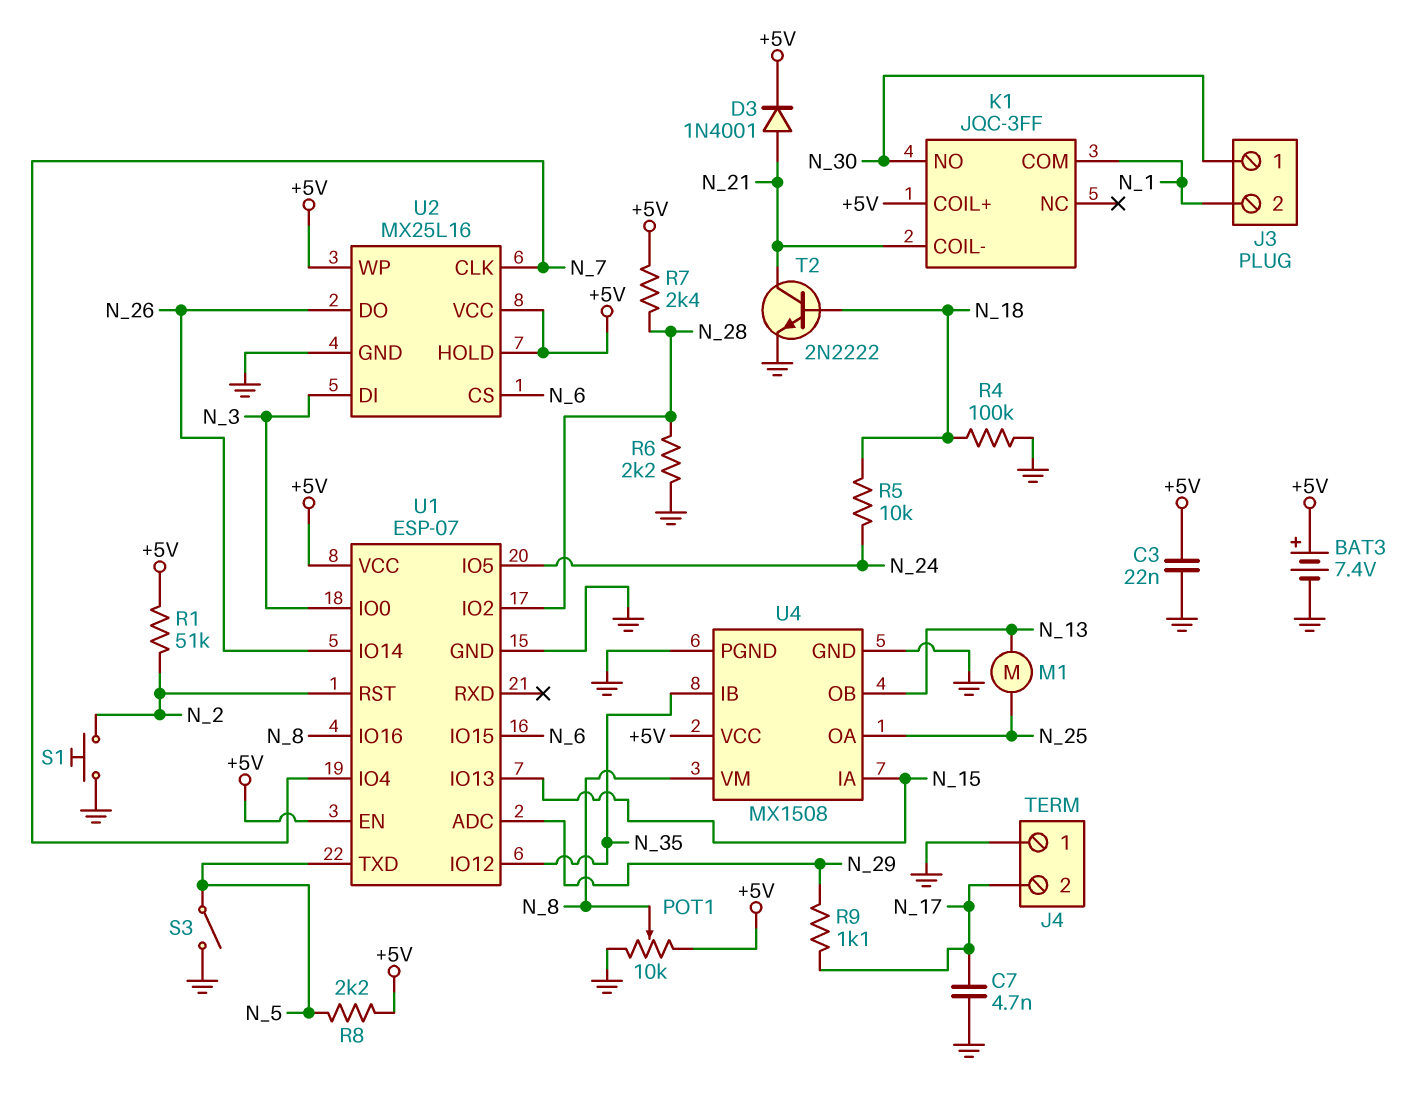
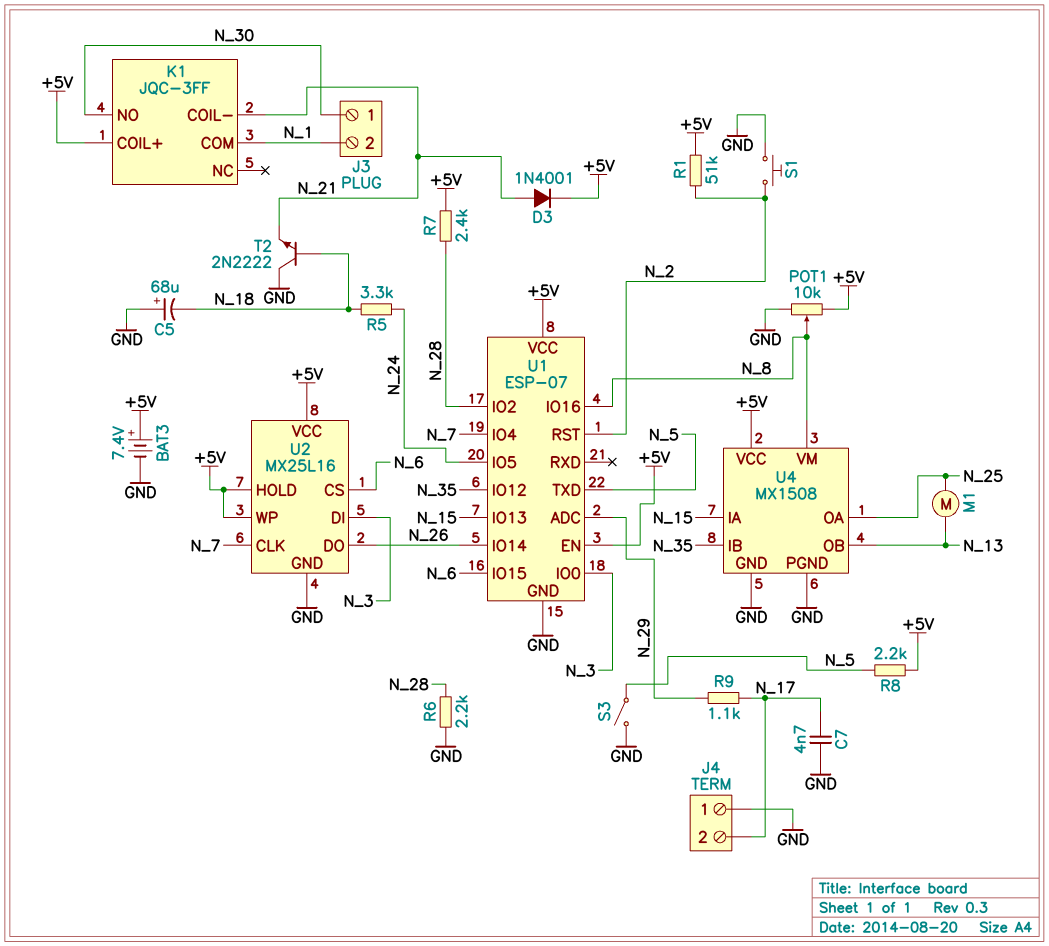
C3: 22nF (+5V, GND) -> none
C5: none -> 68uF (plus GND, minus N_18)
R4: 100k (GND, N_18) -> none
R5: 10k (N_18, N_24) -> 3.3k (N_18, N_24)
T2: NPN 2N2222 (B N_18, C N_21, E GND) -> NPN 2N2222 (B N_18, C GND, E N_21)

